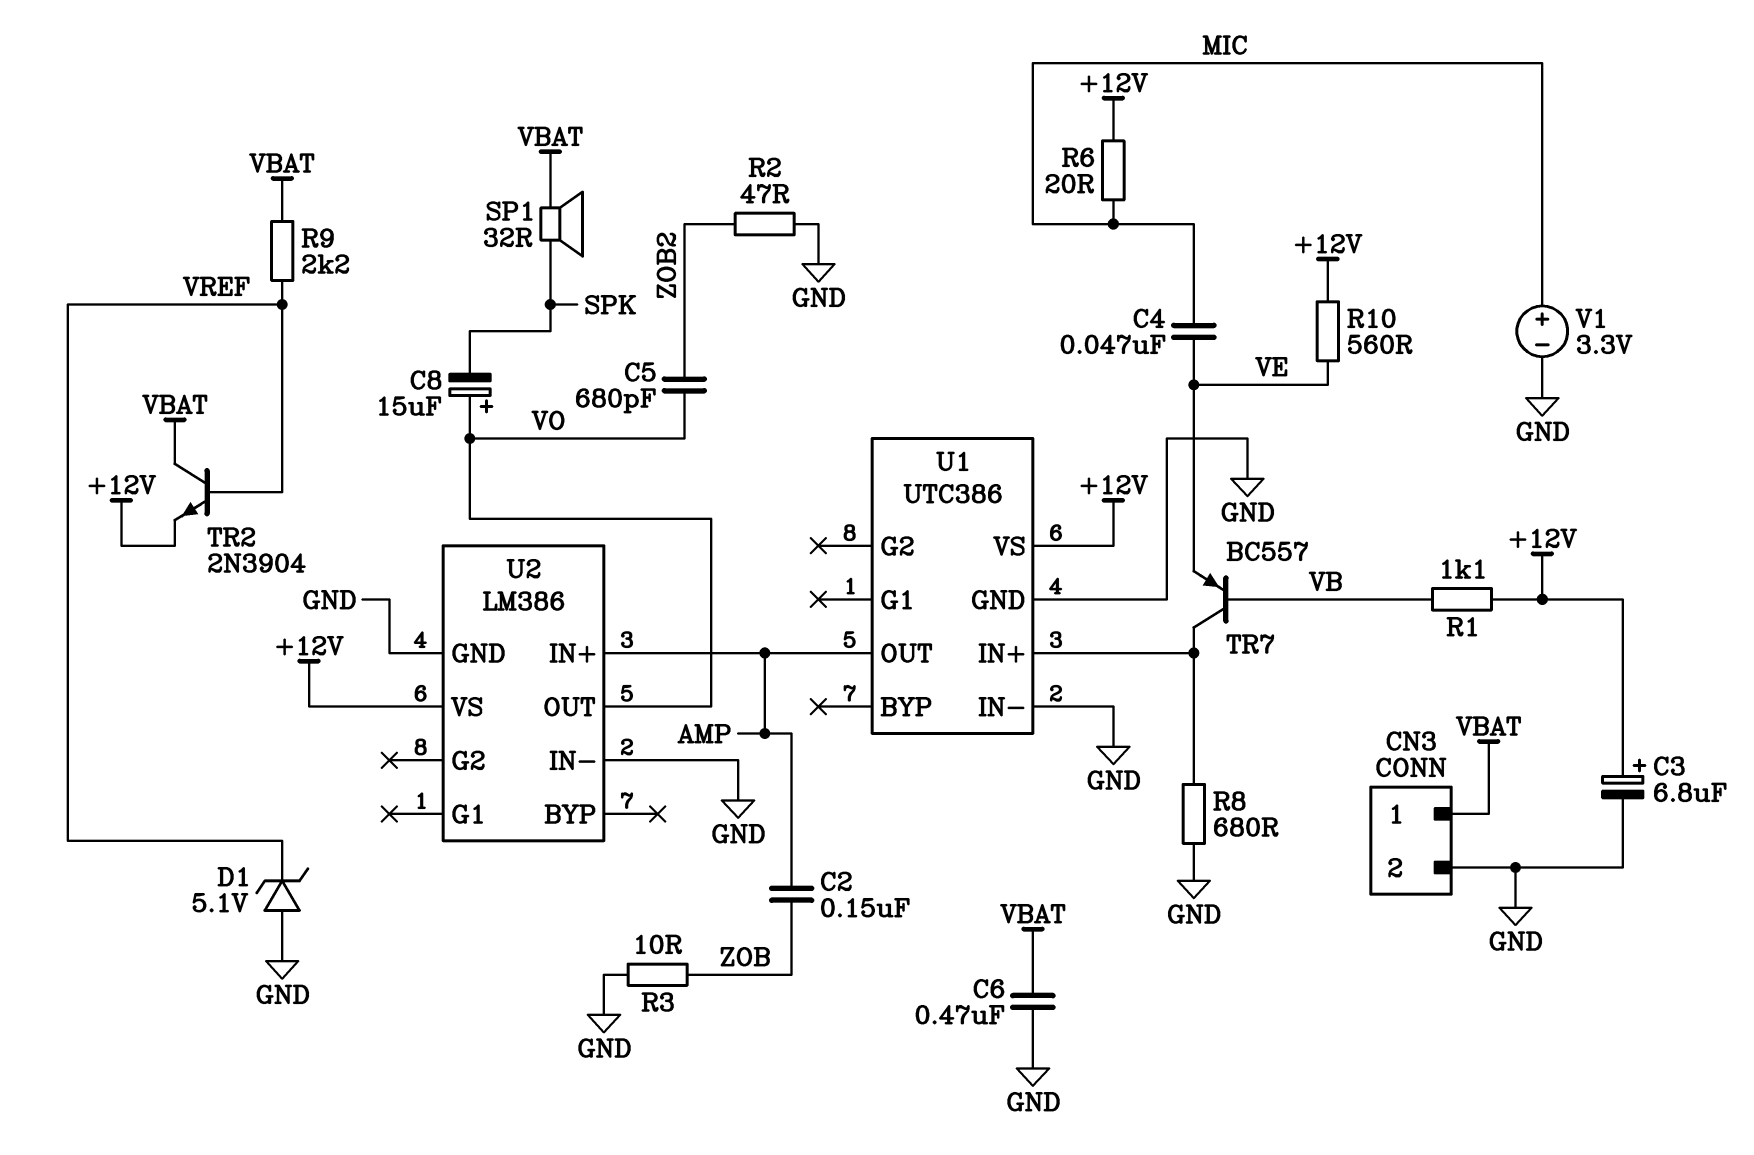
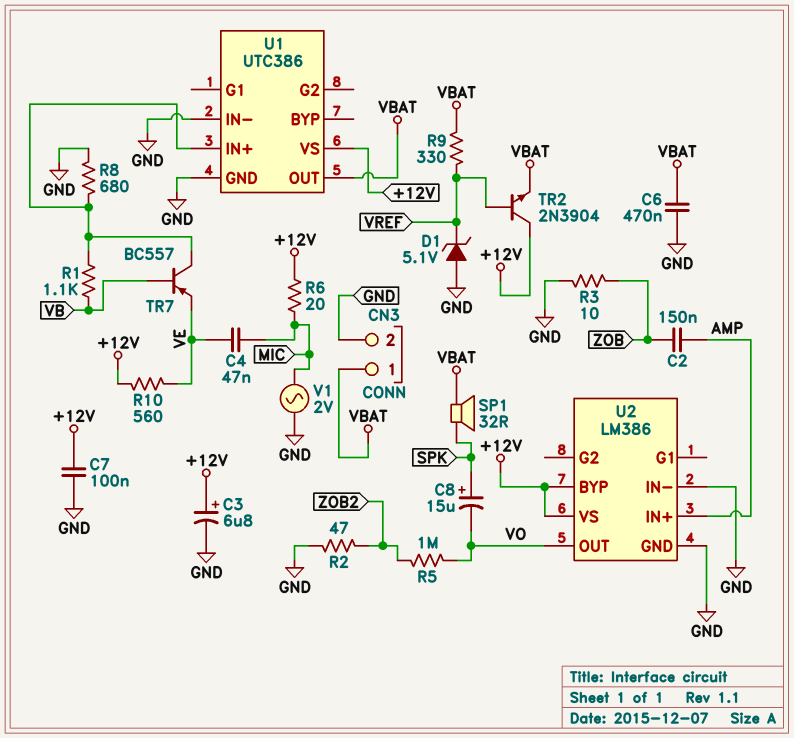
C5: 680pF (VO, ZOB2) -> none
C7: none -> 100nF (+12V, GND)
C8: 15uF (plus VO, minus SPK) -> 15uF (plus SPK, minus VO)
R1: 1.1k (+12V, VB) -> 1.1k (U1/IN+, VB)
R5: none -> 1M (VO, ZOB2)
R9: 2.2k (VBAT, VREF) -> 330 (VBAT, VREF)
TR2: NPN 2N3904 (B VREF, C VBAT, E +12V) -> NPN 2N3904 (B VREF, C +12V, E VBAT)
U1 pin OUT: AMP -> VBAT
U2 pin BYP: none -> +12V
V1: 3.3V (plus MIC, minus GND) -> AC 2V (GND, MIC)

